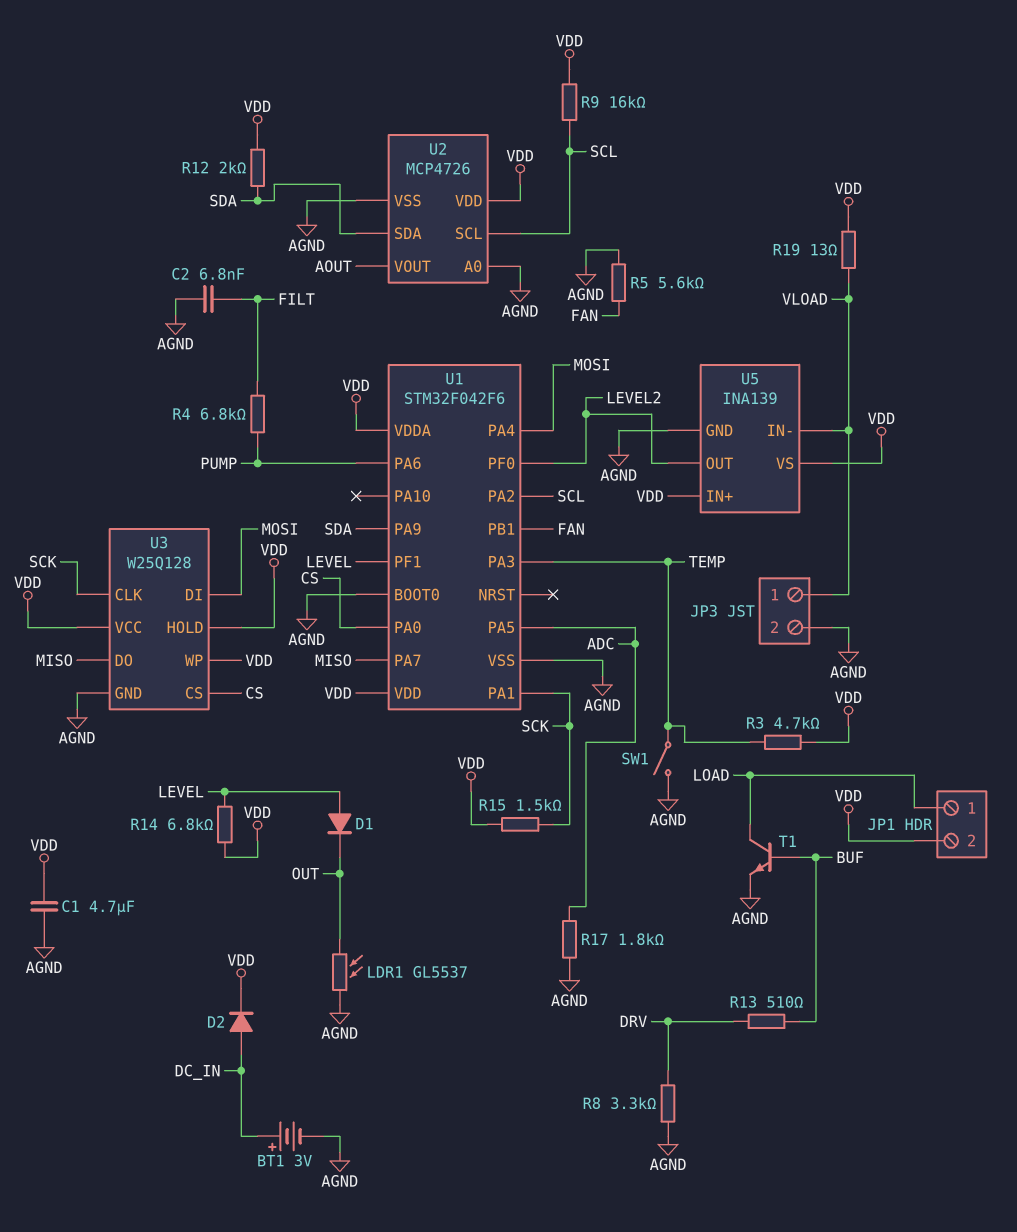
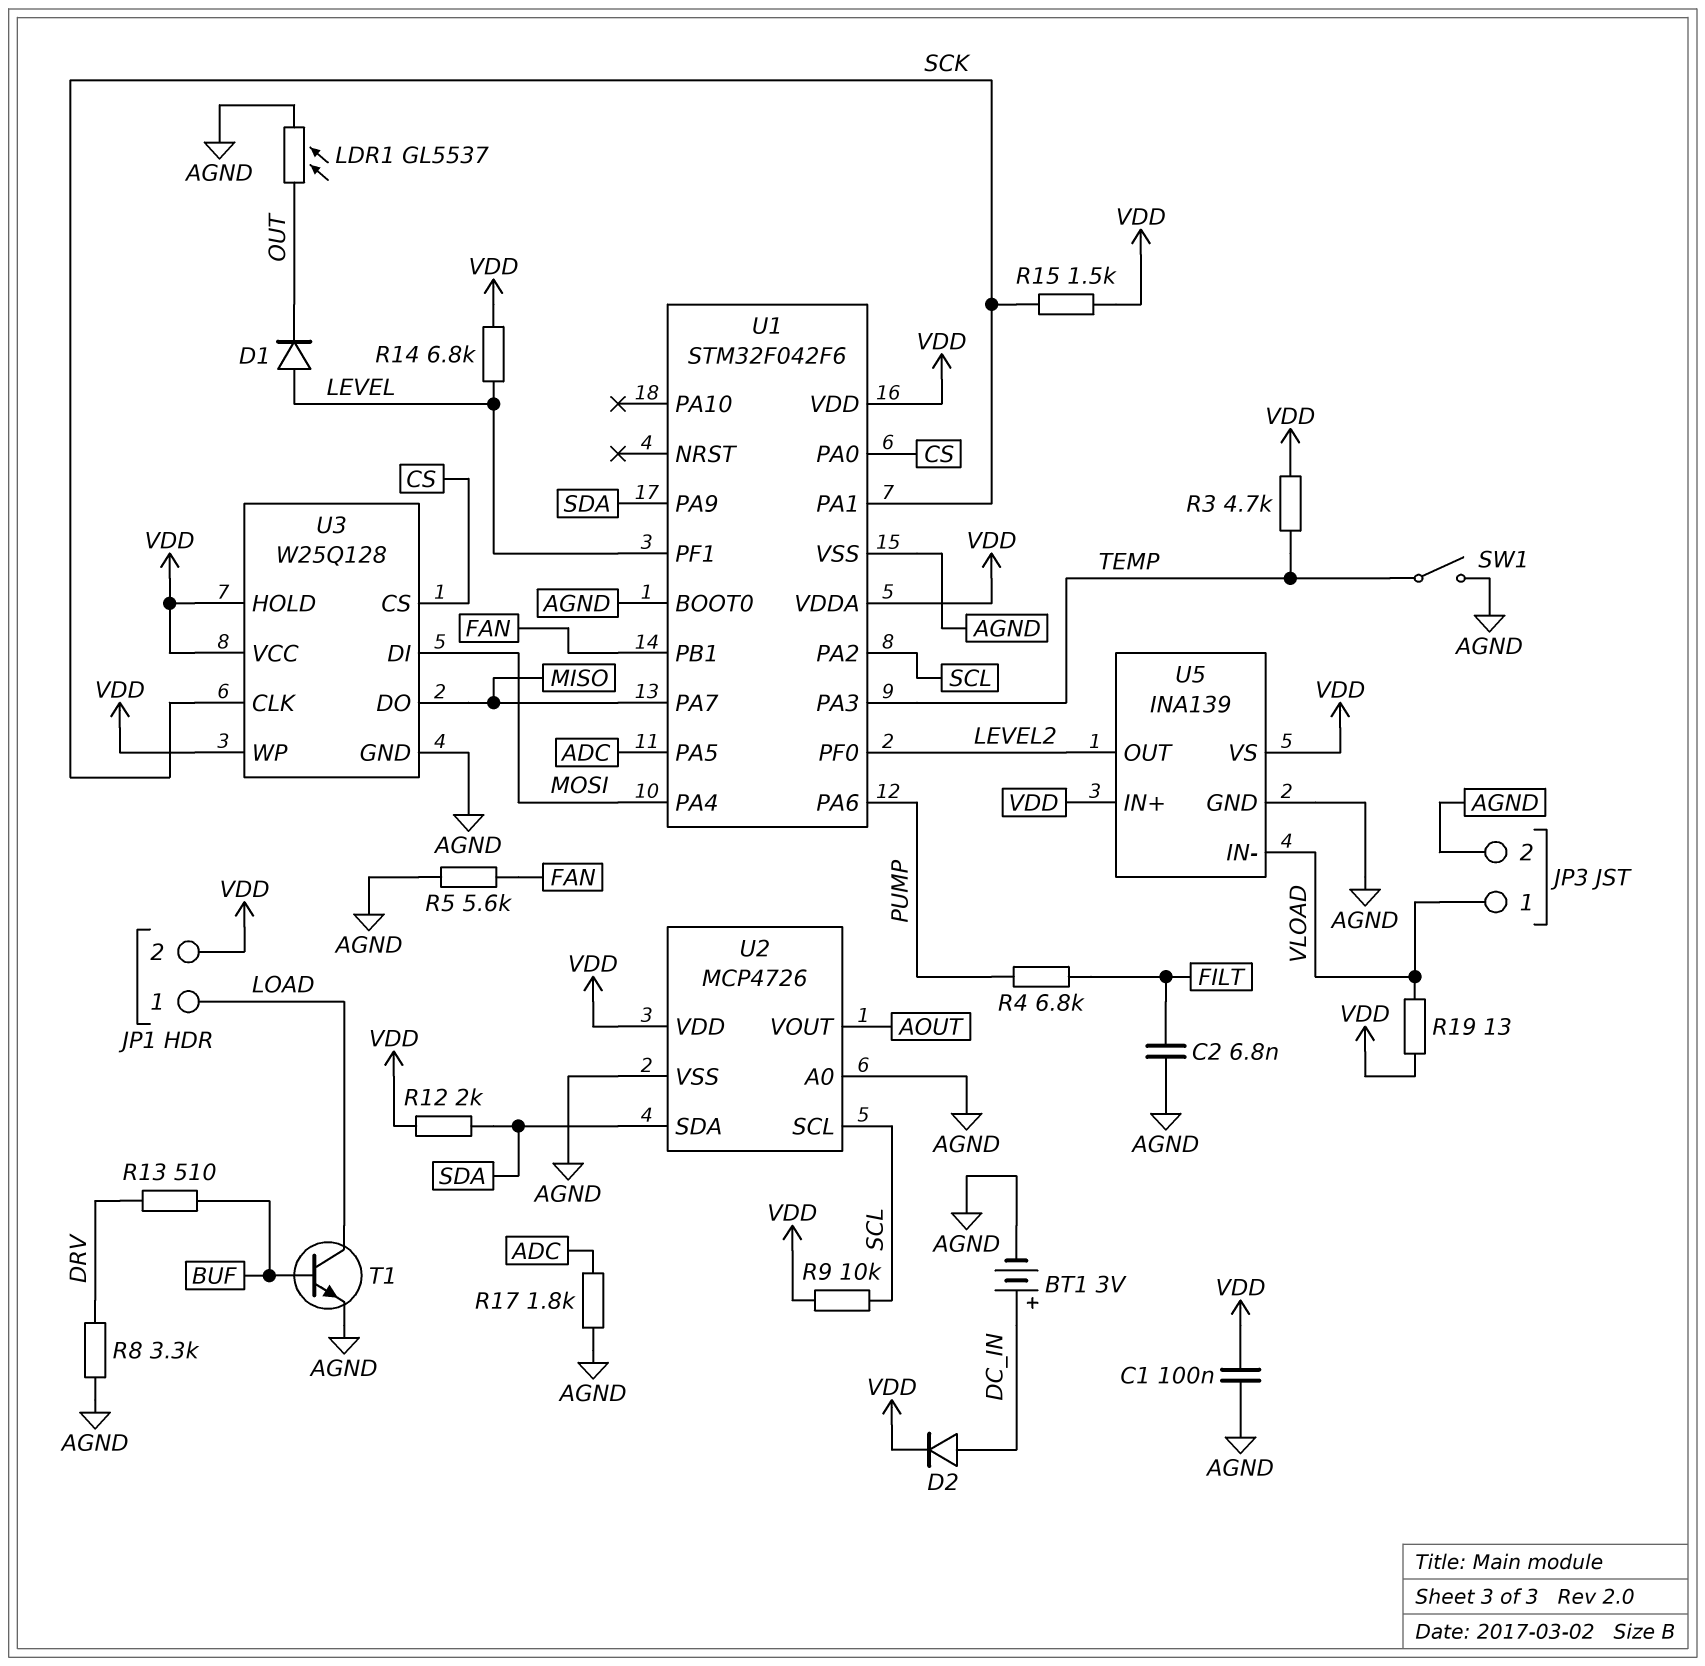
C1: 4.7uF (AGND, VDD) -> 100nF (AGND, VDD)
R9: 16k (SCL, VDD) -> 10k (SCL, VDD)

